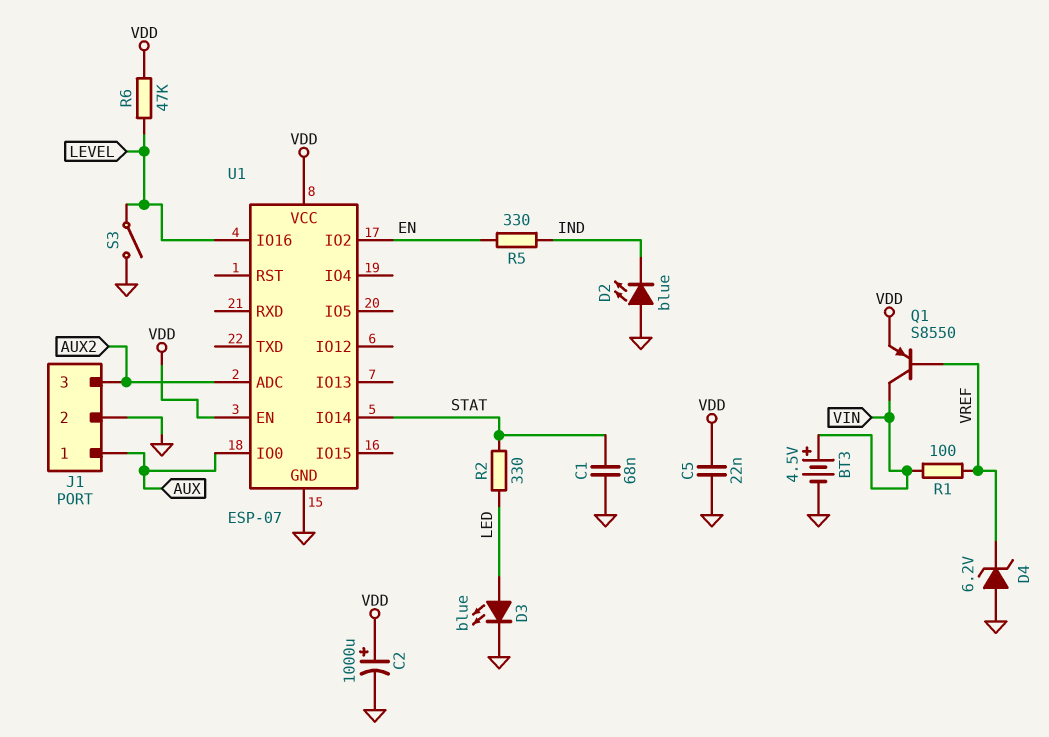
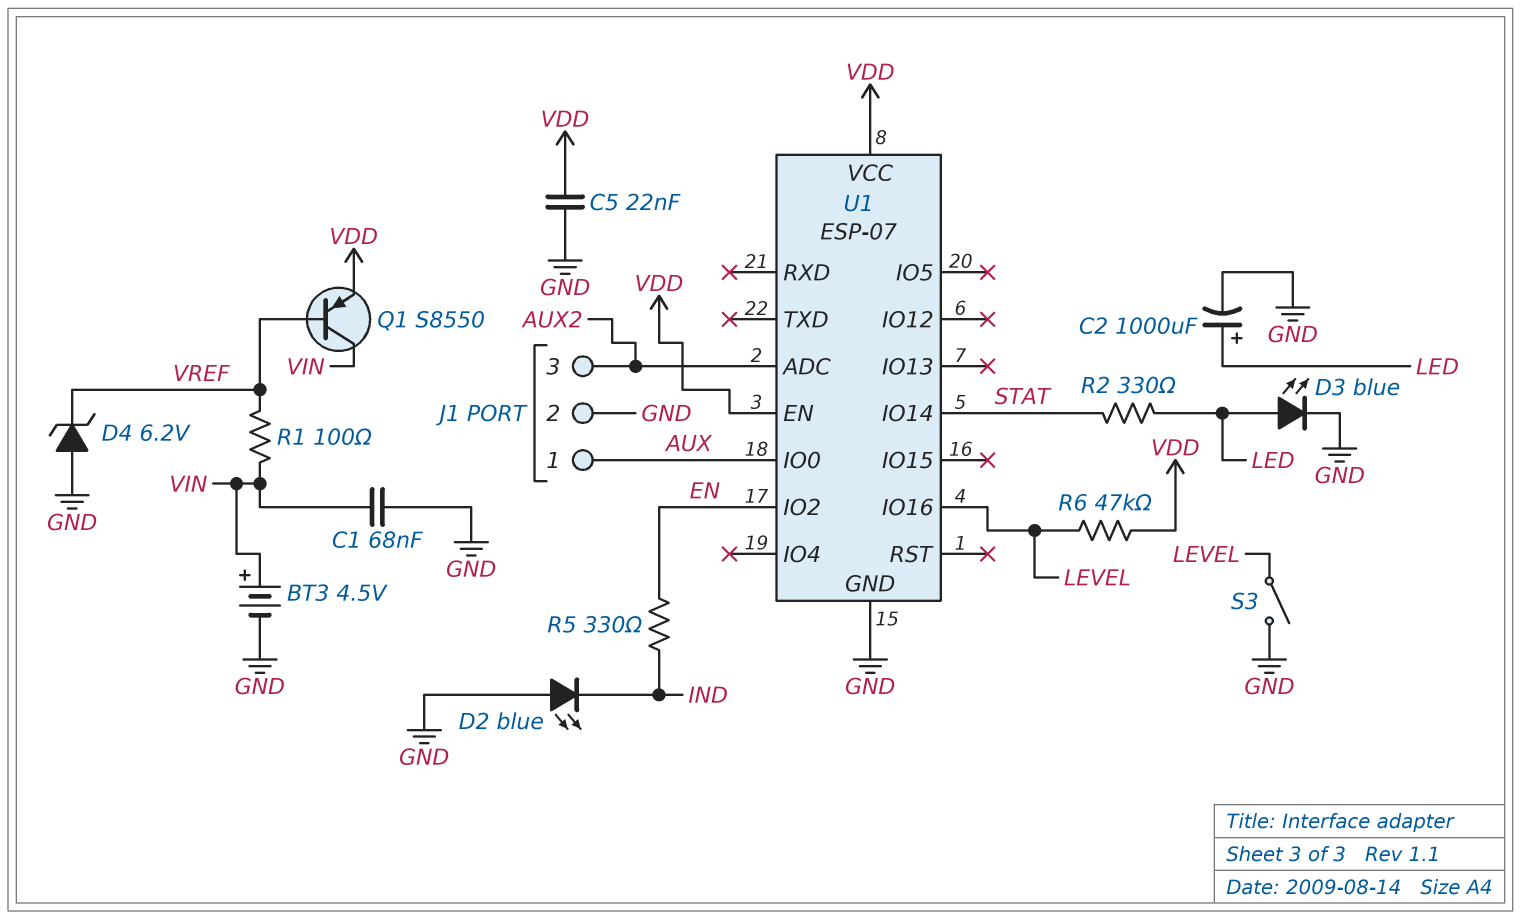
C1: 68nF (GND, STAT) -> 68nF (GND, VIN)
C2: 1000uF (plus VDD, minus GND) -> 1000uF (plus LED, minus GND)

